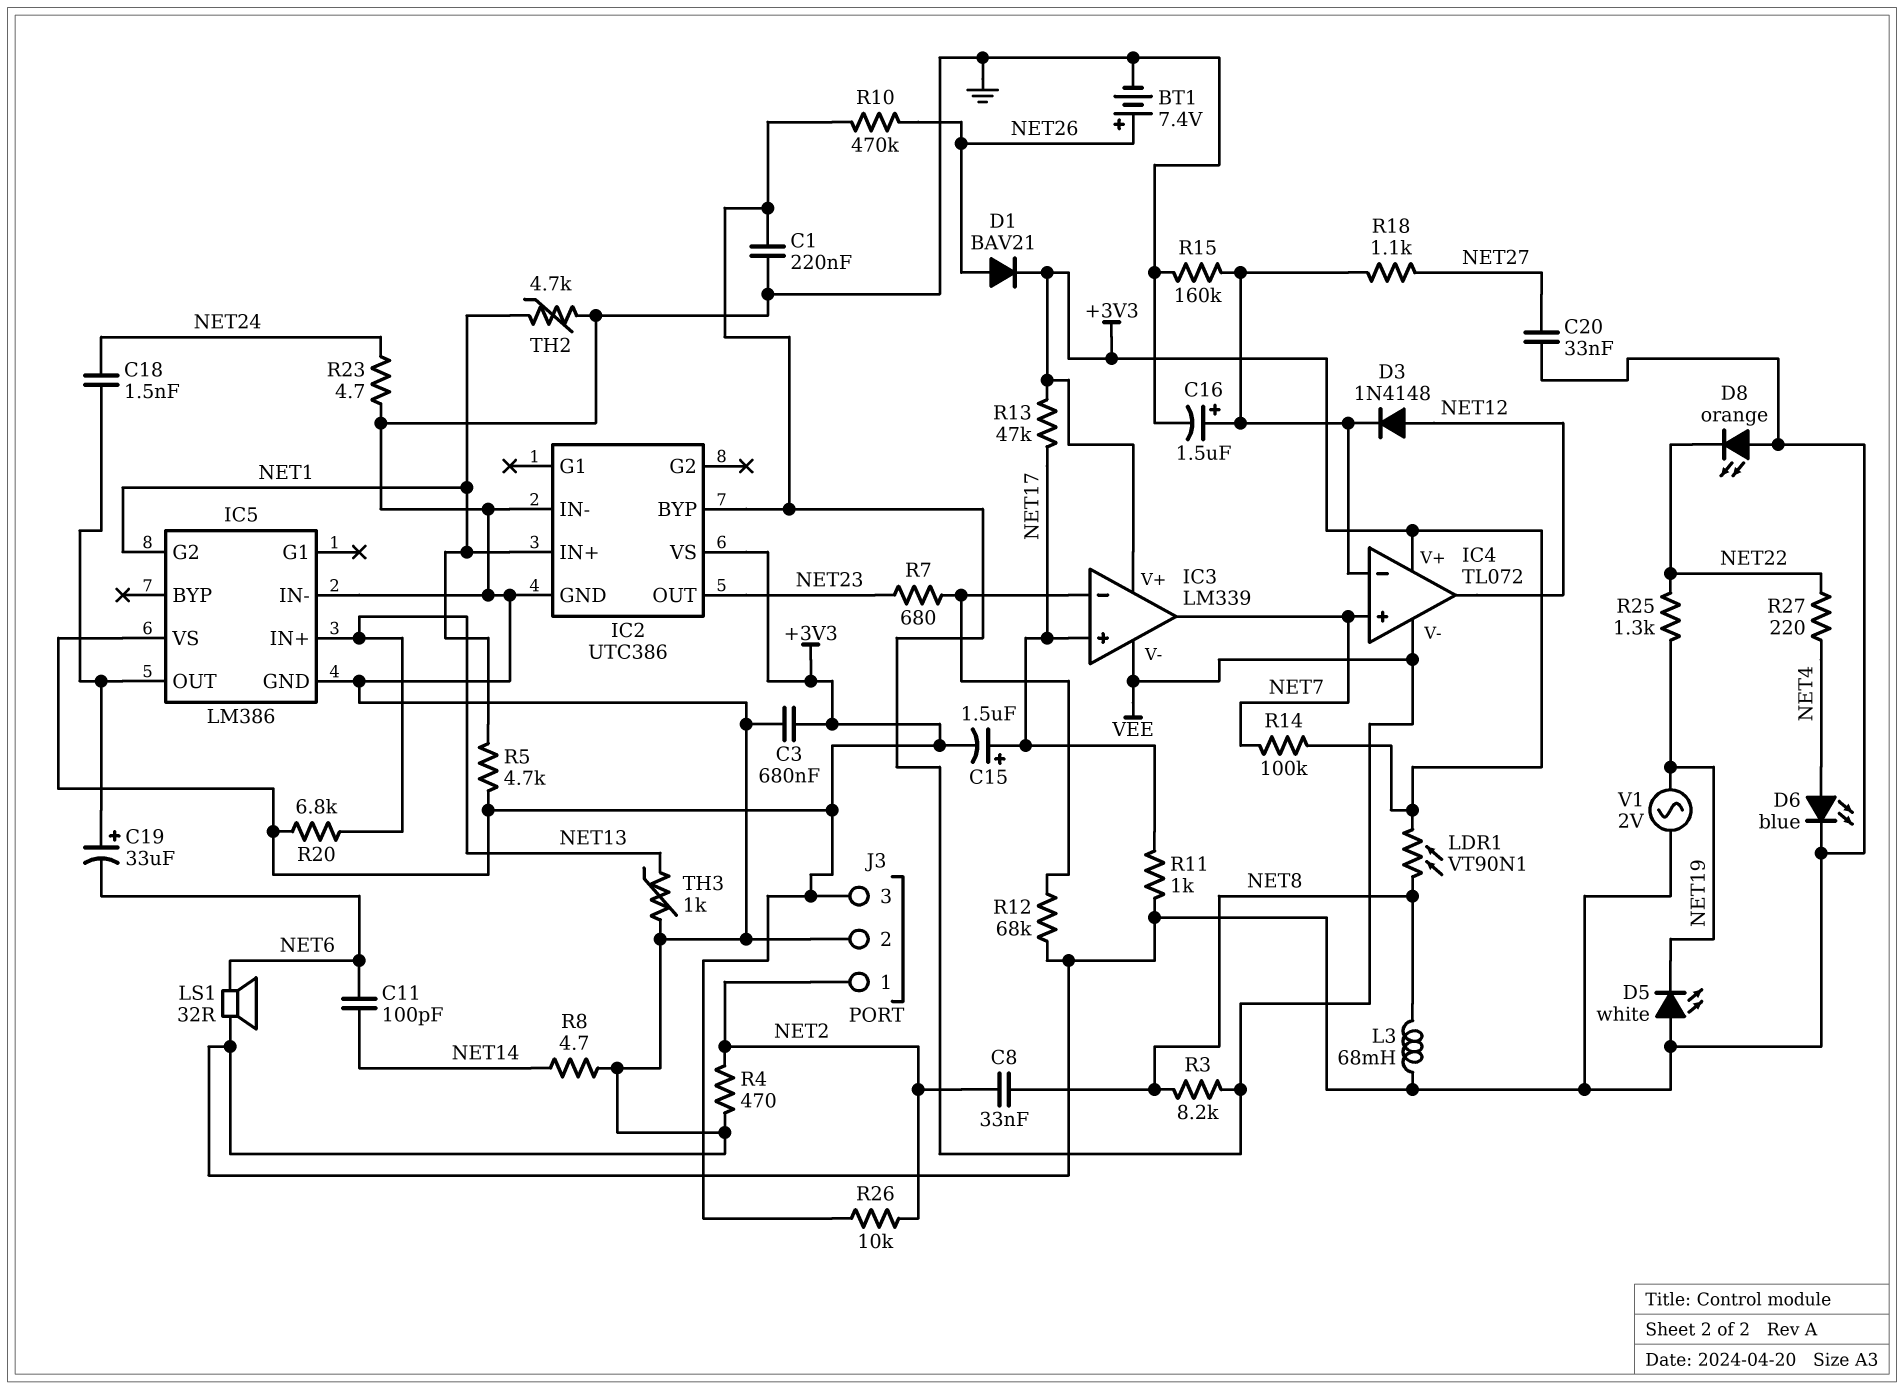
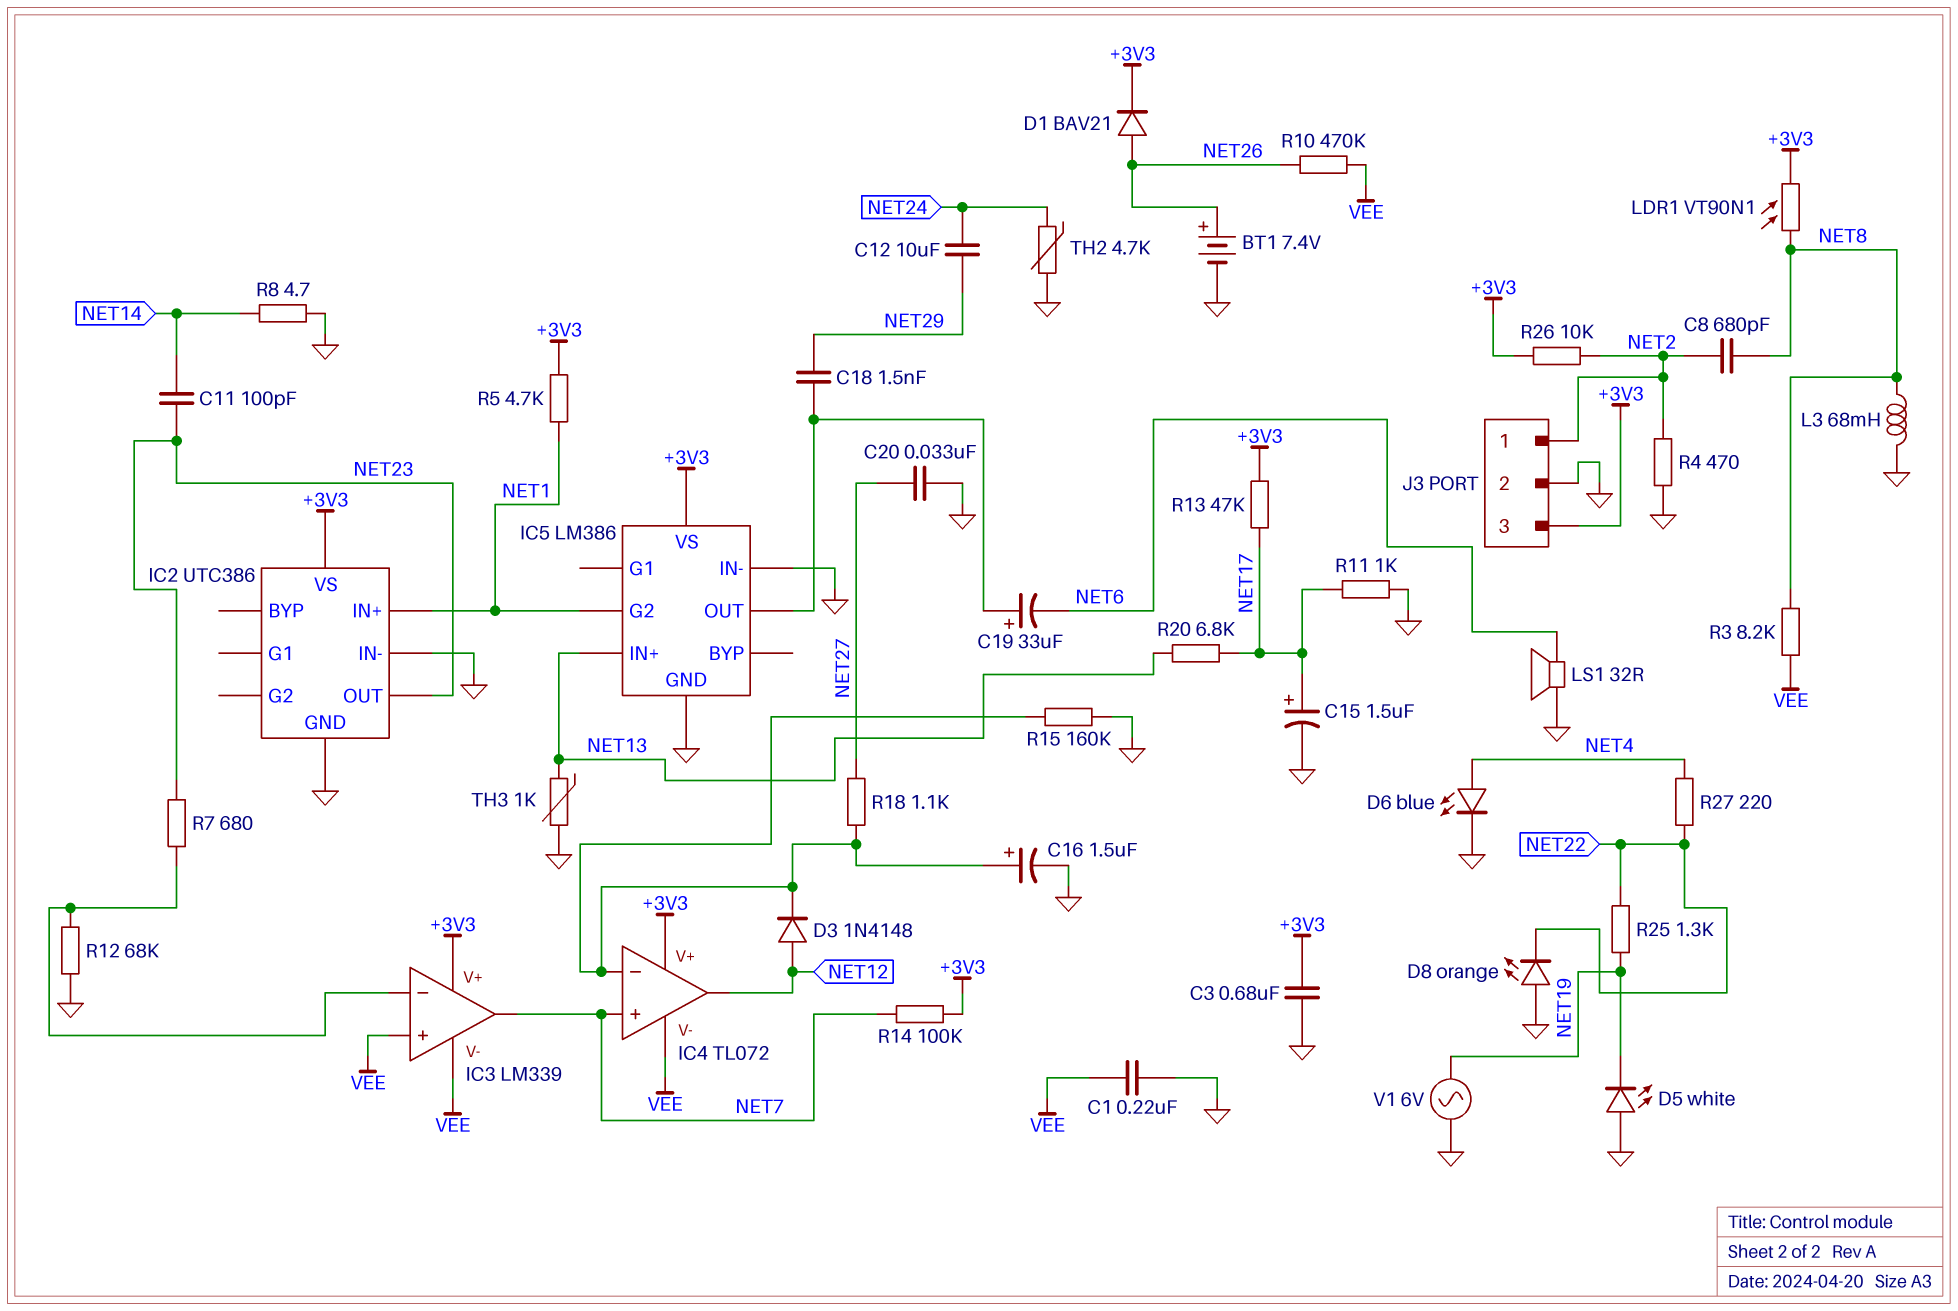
C8: 33nF (NET2, NET8) -> 680pF (NET2, NET8)
C11: 100pF (NET6, NET14) -> 100pF (NET14, NET23)
C12: none -> 10uF (NET24, NET29)
C15: 1.5uF (plus NET17, minus +3V3) -> 1.5uF (plus NET17, minus GND)
C18: 1.5nF (IC5/OUT, NET24) -> 1.5nF (IC5/OUT, NET29)
IC2 pin BYP: VEE -> none
IC3 pin in+: NET17 -> VEE
R20: 6.8k (+3V3, NET13) -> 6.8k (NET13, NET17)
R23: 4.7 (GND, NET24) -> none
TH2: 4.7k (GND, NET1) -> 4.7k (GND, NET24)
V1: AC 2V (GND, NET19) -> AC 6V (GND, NET19)

